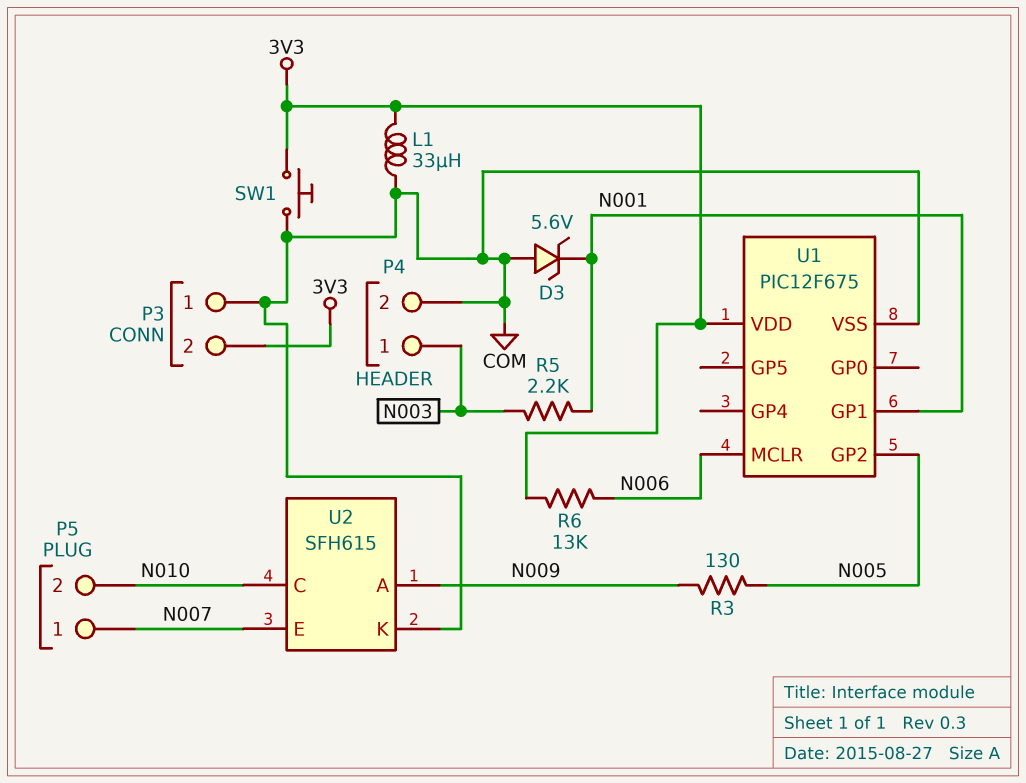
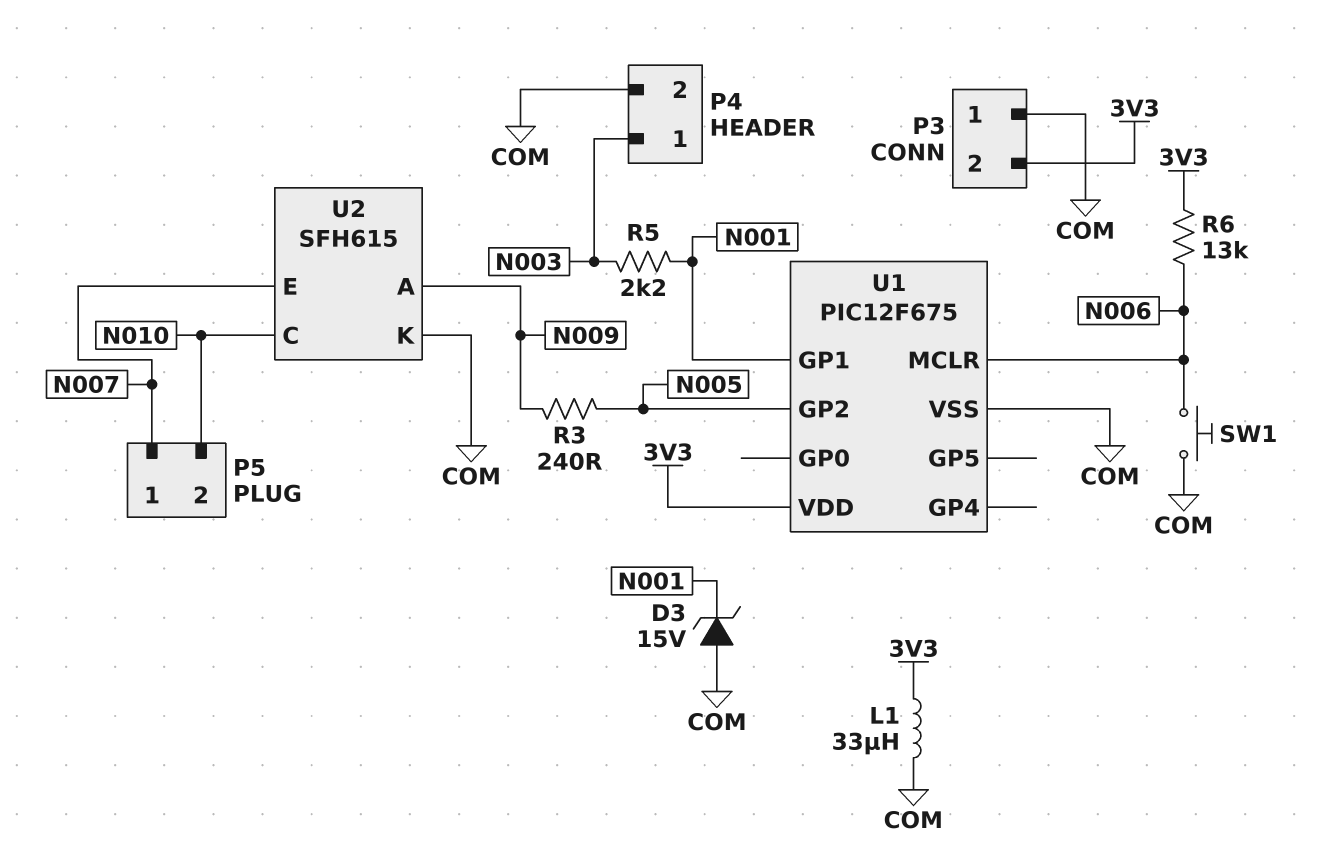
D3: zener 5.6V (A COM, K N001) -> zener 15V (A COM, K N001)
R3: 130 (N005, N009) -> 240 (N005, N009)
SW1: button (3V3, COM) -> button (COM, N006)

